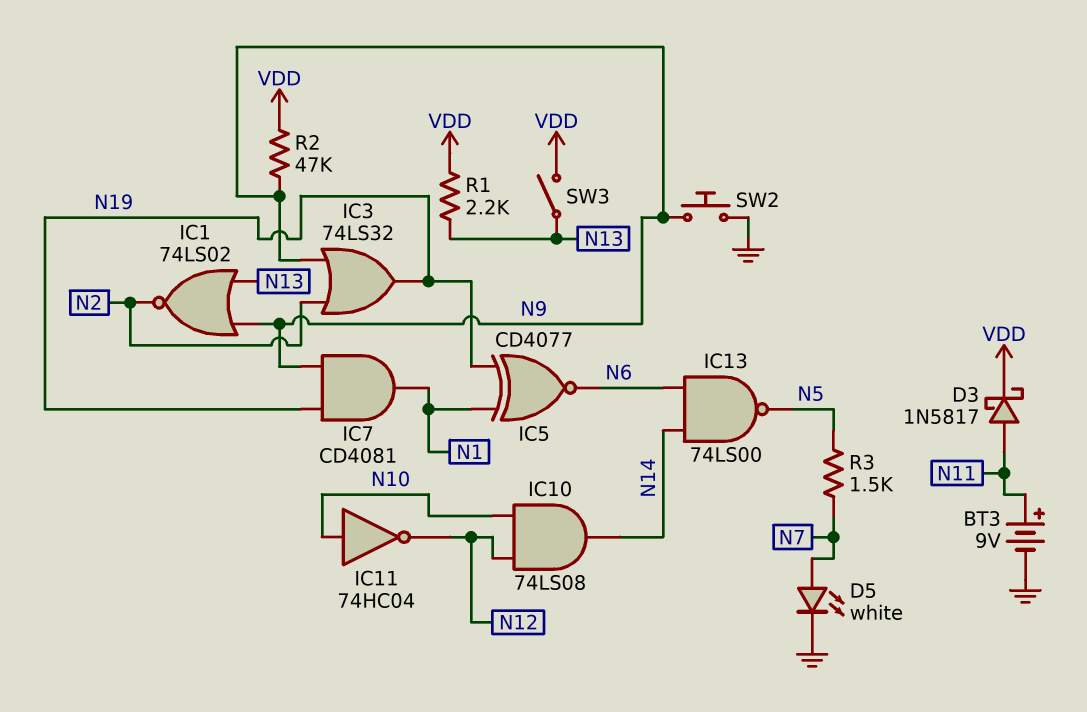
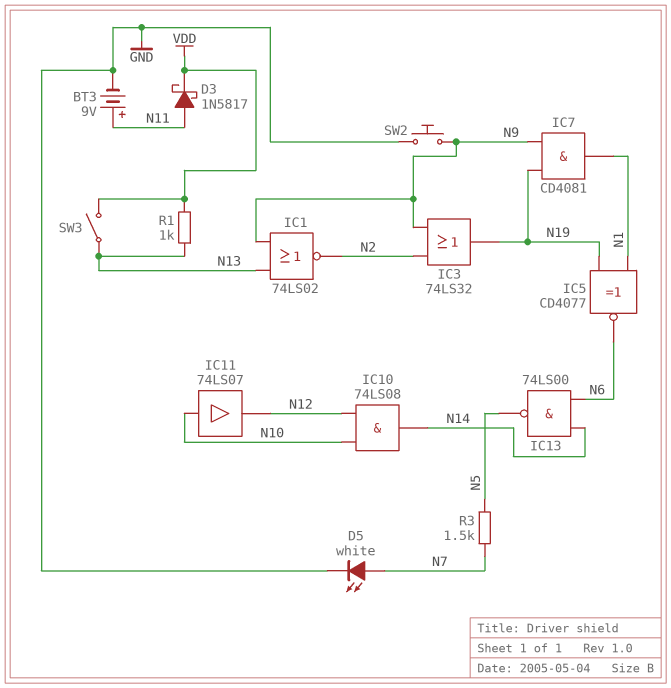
IC11: NOT 74HC04 (in N10, out N12) -> buffer 74LS07 (in N10, out N12)
R1: 2.2k (N13, VDD) -> 1k (N13, VDD)
R2: 47k (N9, VDD) -> none

